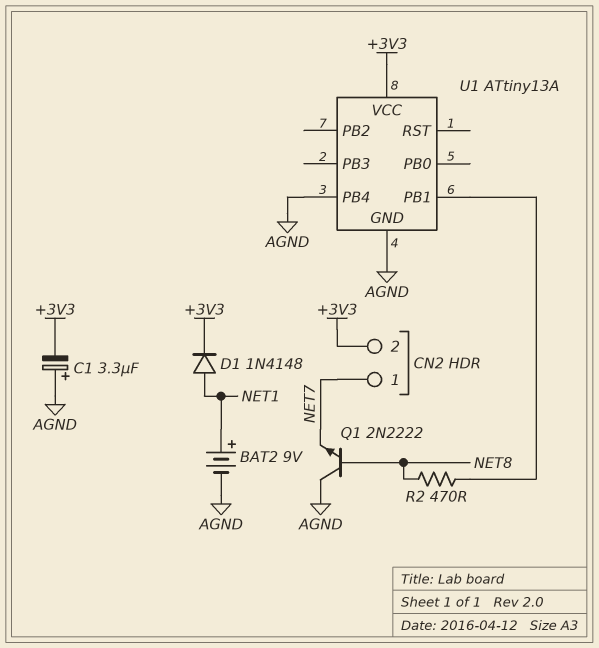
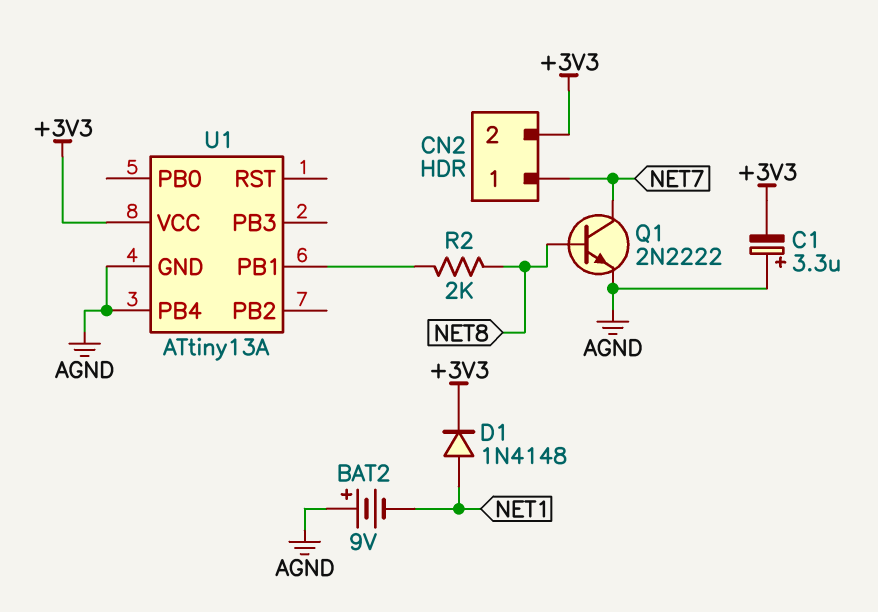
BAT2: 9V (plus NET1, minus AGND) -> 9V (plus AGND, minus NET1)
Q1: NPN 2N2222 (B NET8, C AGND, E NET7) -> NPN 2N2222 (B NET8, C NET7, E AGND)
R2: 470 (NET8, U1/PB1) -> 2k (NET8, U1/PB1)

